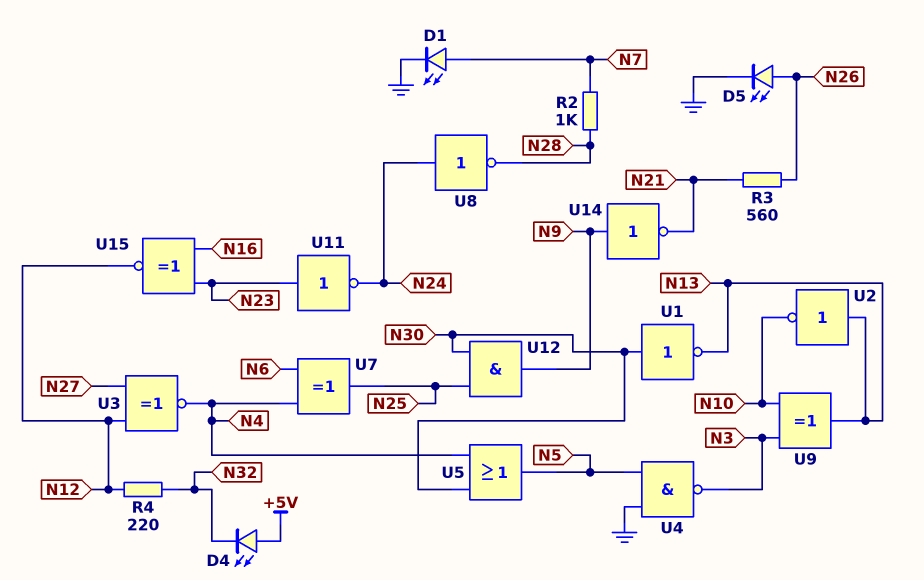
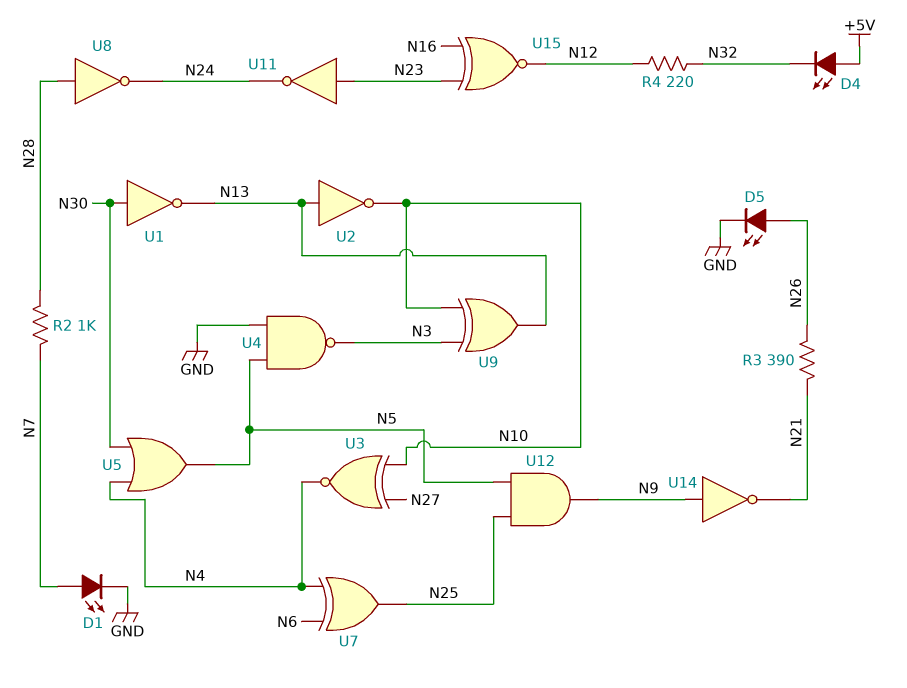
R3: 560 (N21, N26) -> 390 (N21, N26)
U3: XNOR (in N12, in N27, out N4) -> XNOR (in N10, in N27, out N4)
U8: NOT (in N24, out N28) -> NOT (in N28, out N24)
U12: AND (in N25, in N30, out N9) -> AND (in N5, in N25, out N9)

